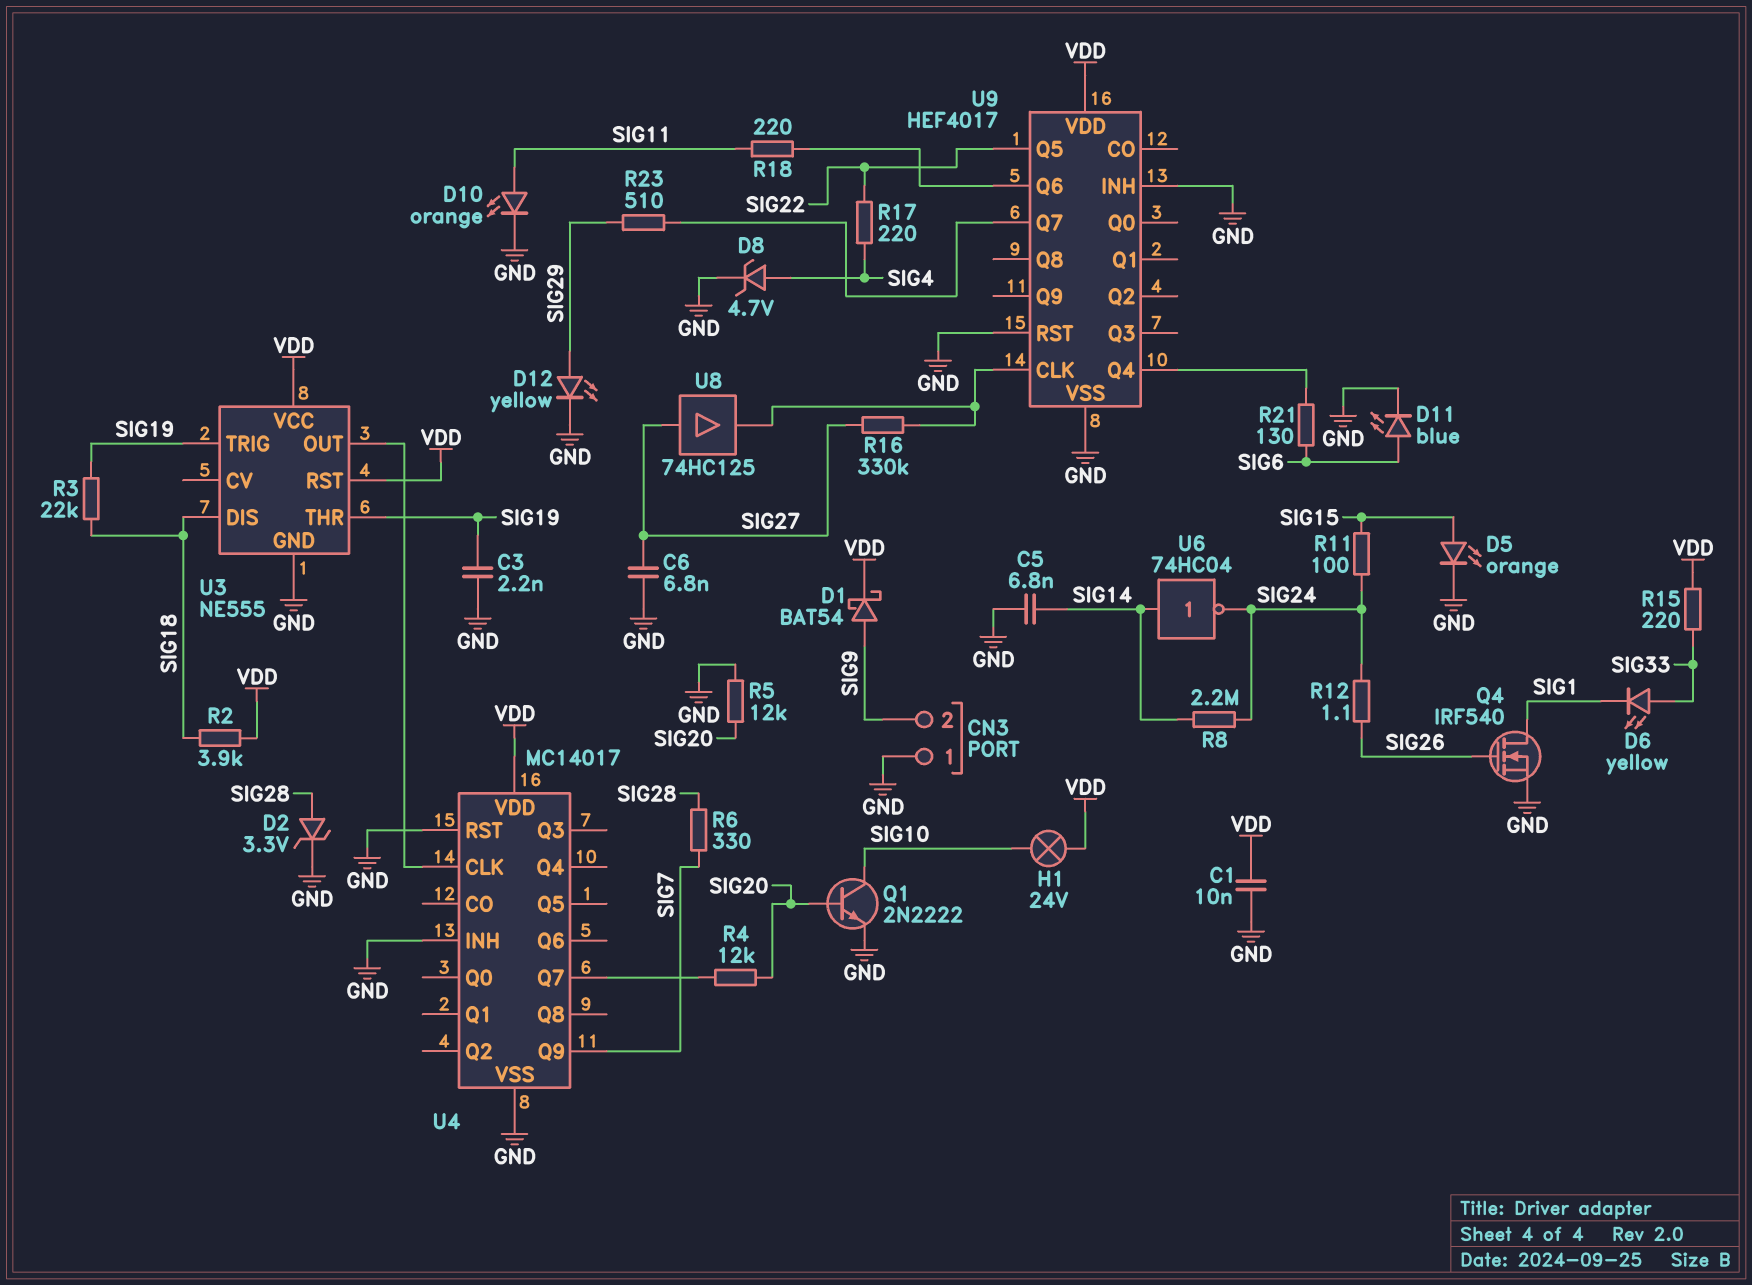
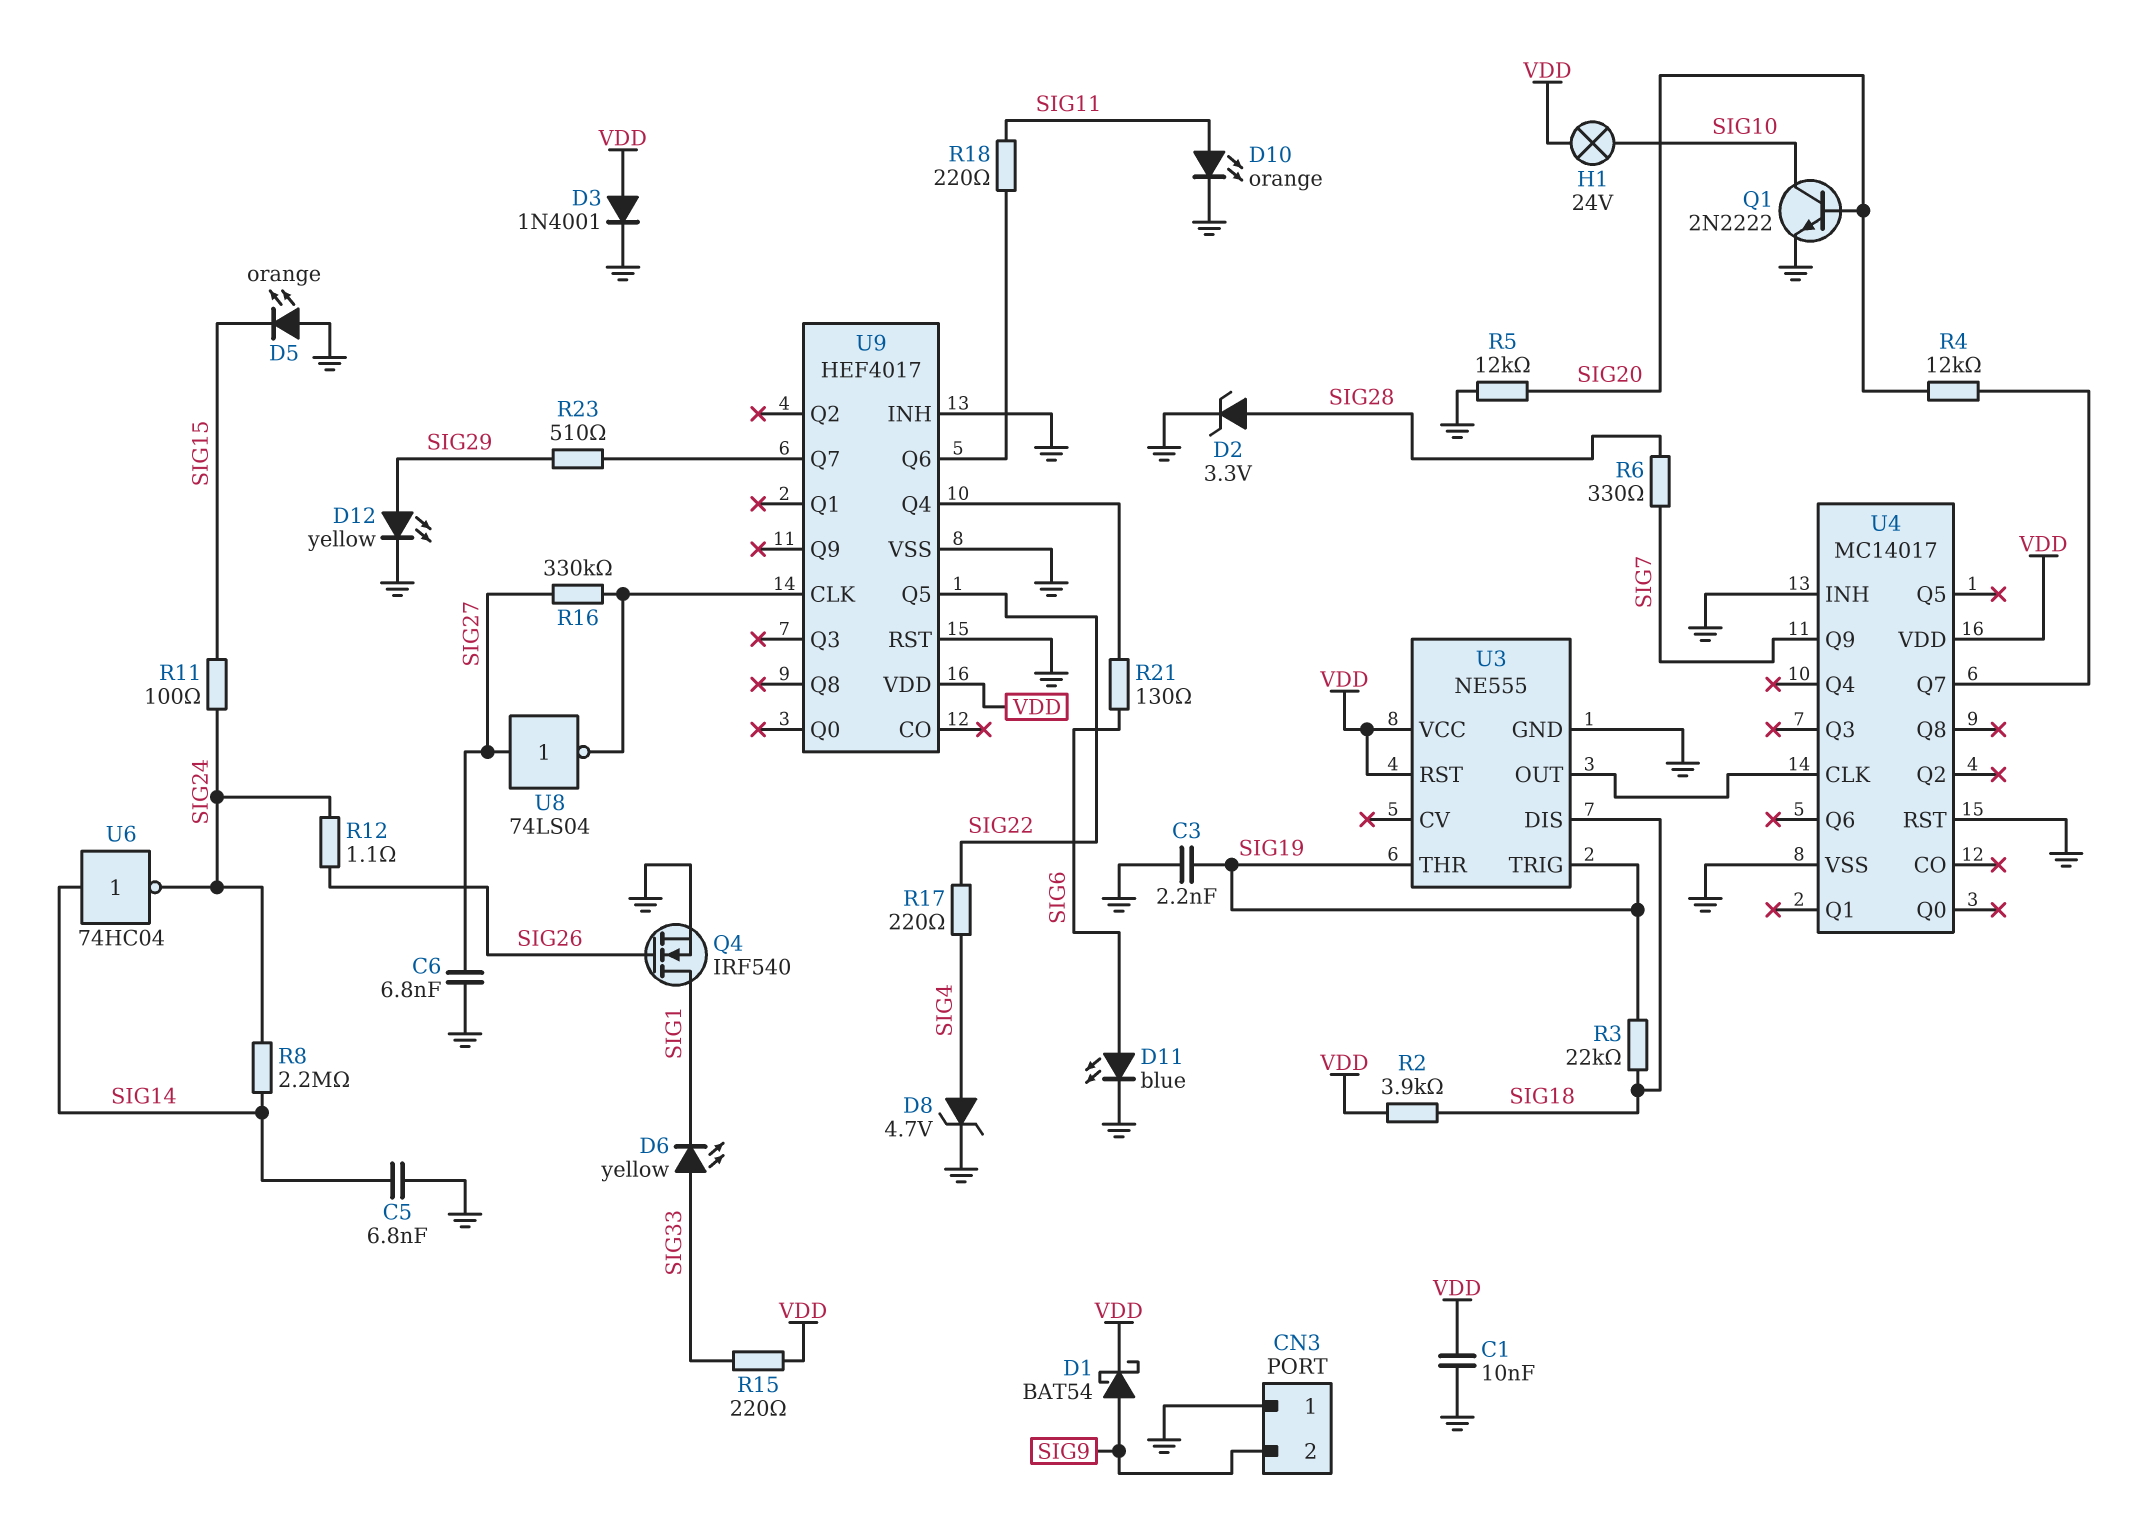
D3: none -> diode 1N4001 (A VDD, K GND)
D5: LED orange (A SIG15, K GND) -> LED orange (A GND, K SIG15)
U8: buffer 74HC125 (in SIG27, out U9/CLK) -> NOT 74LS04 (in SIG27, out U9/CLK)

